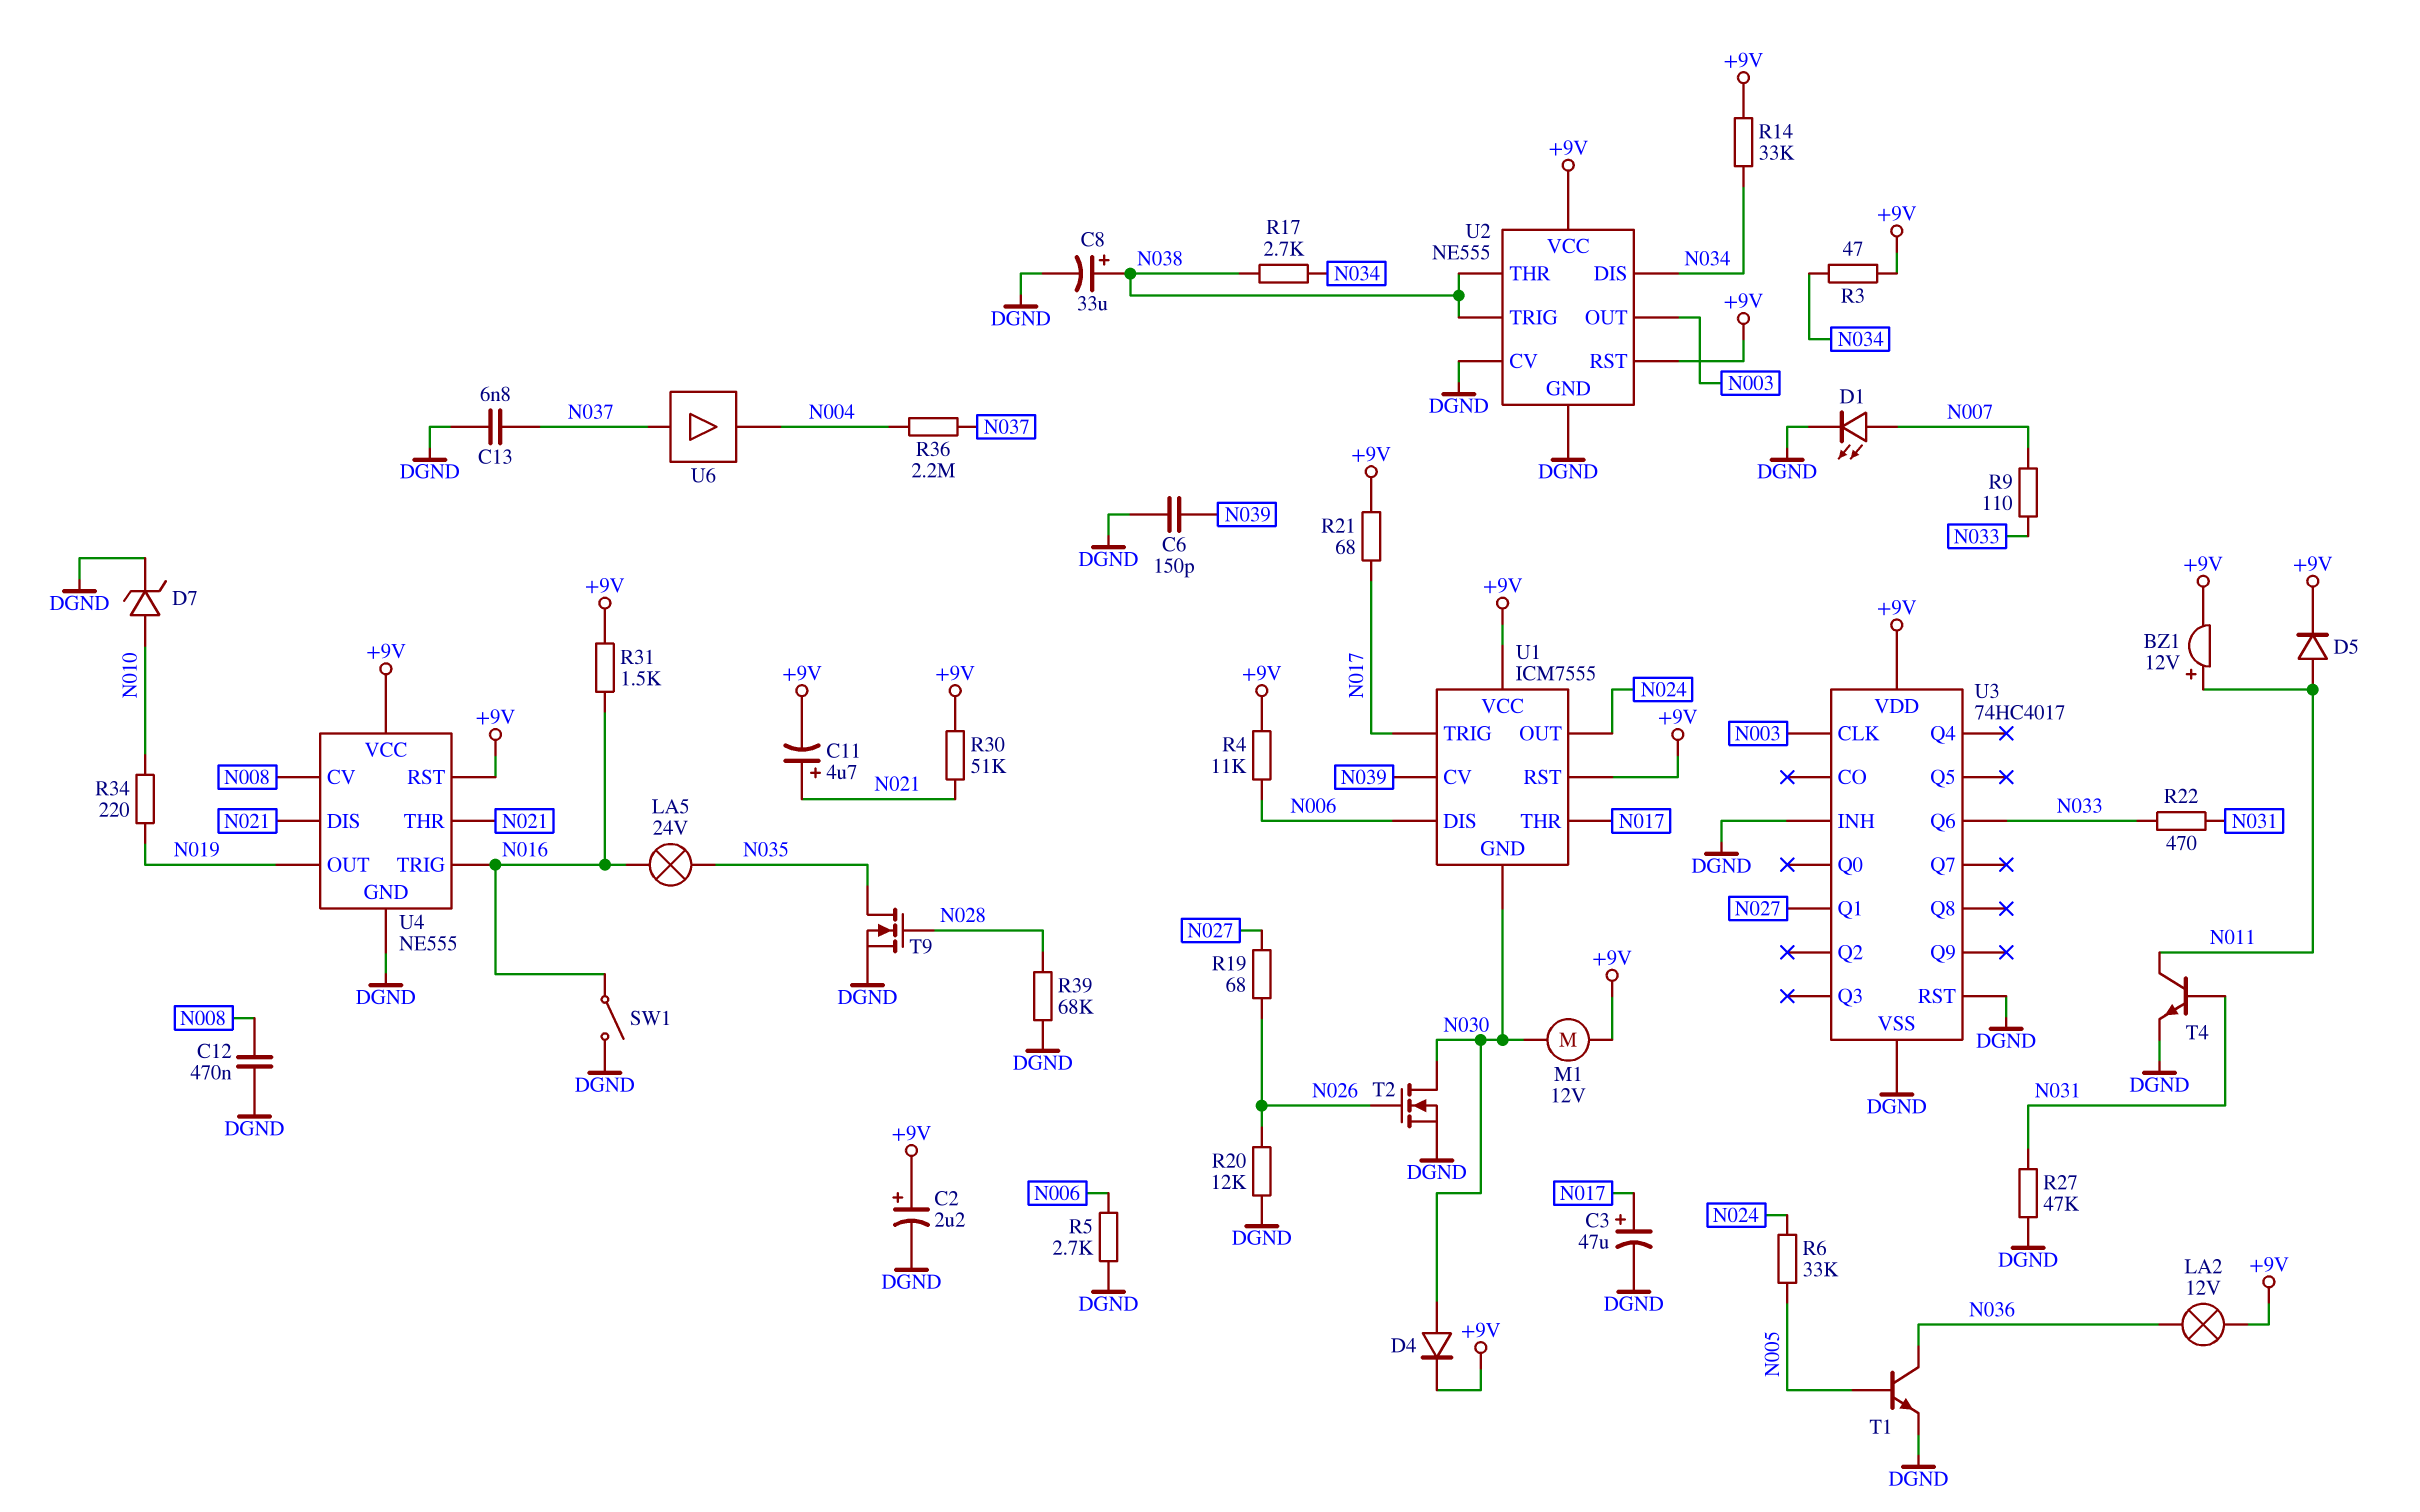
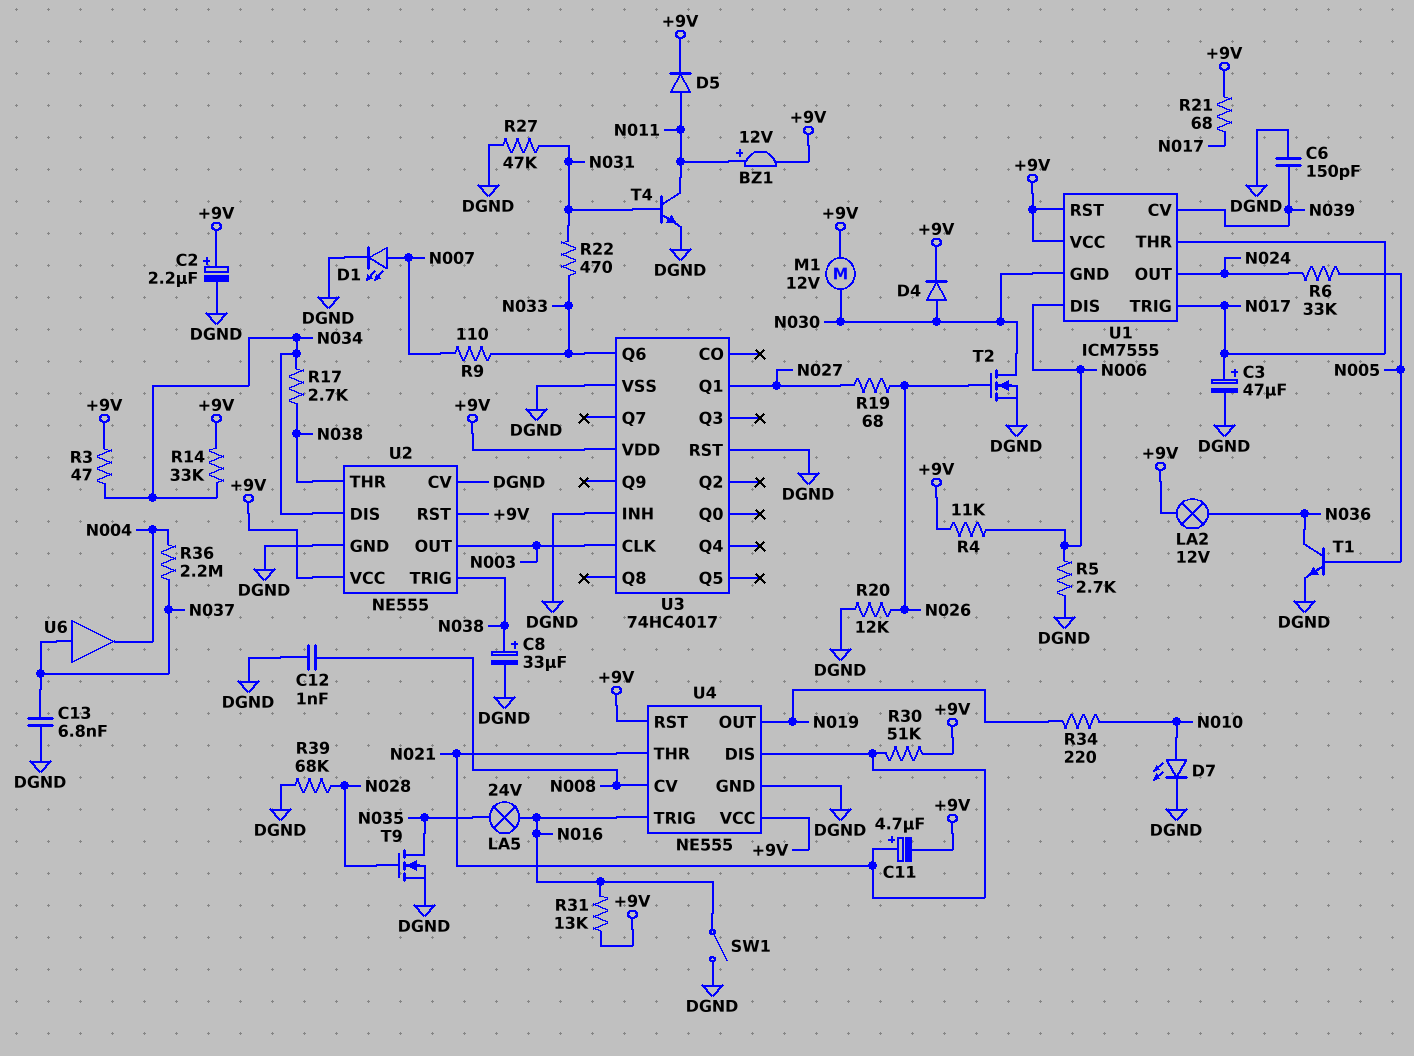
C12: 470nF (DGND, N008) -> 1nF (DGND, N008)
D7: zener (A N010, K DGND) -> LED (A N010, K DGND)
R31: 1.5k (+9V, N016) -> 13k (+9V, N016)

